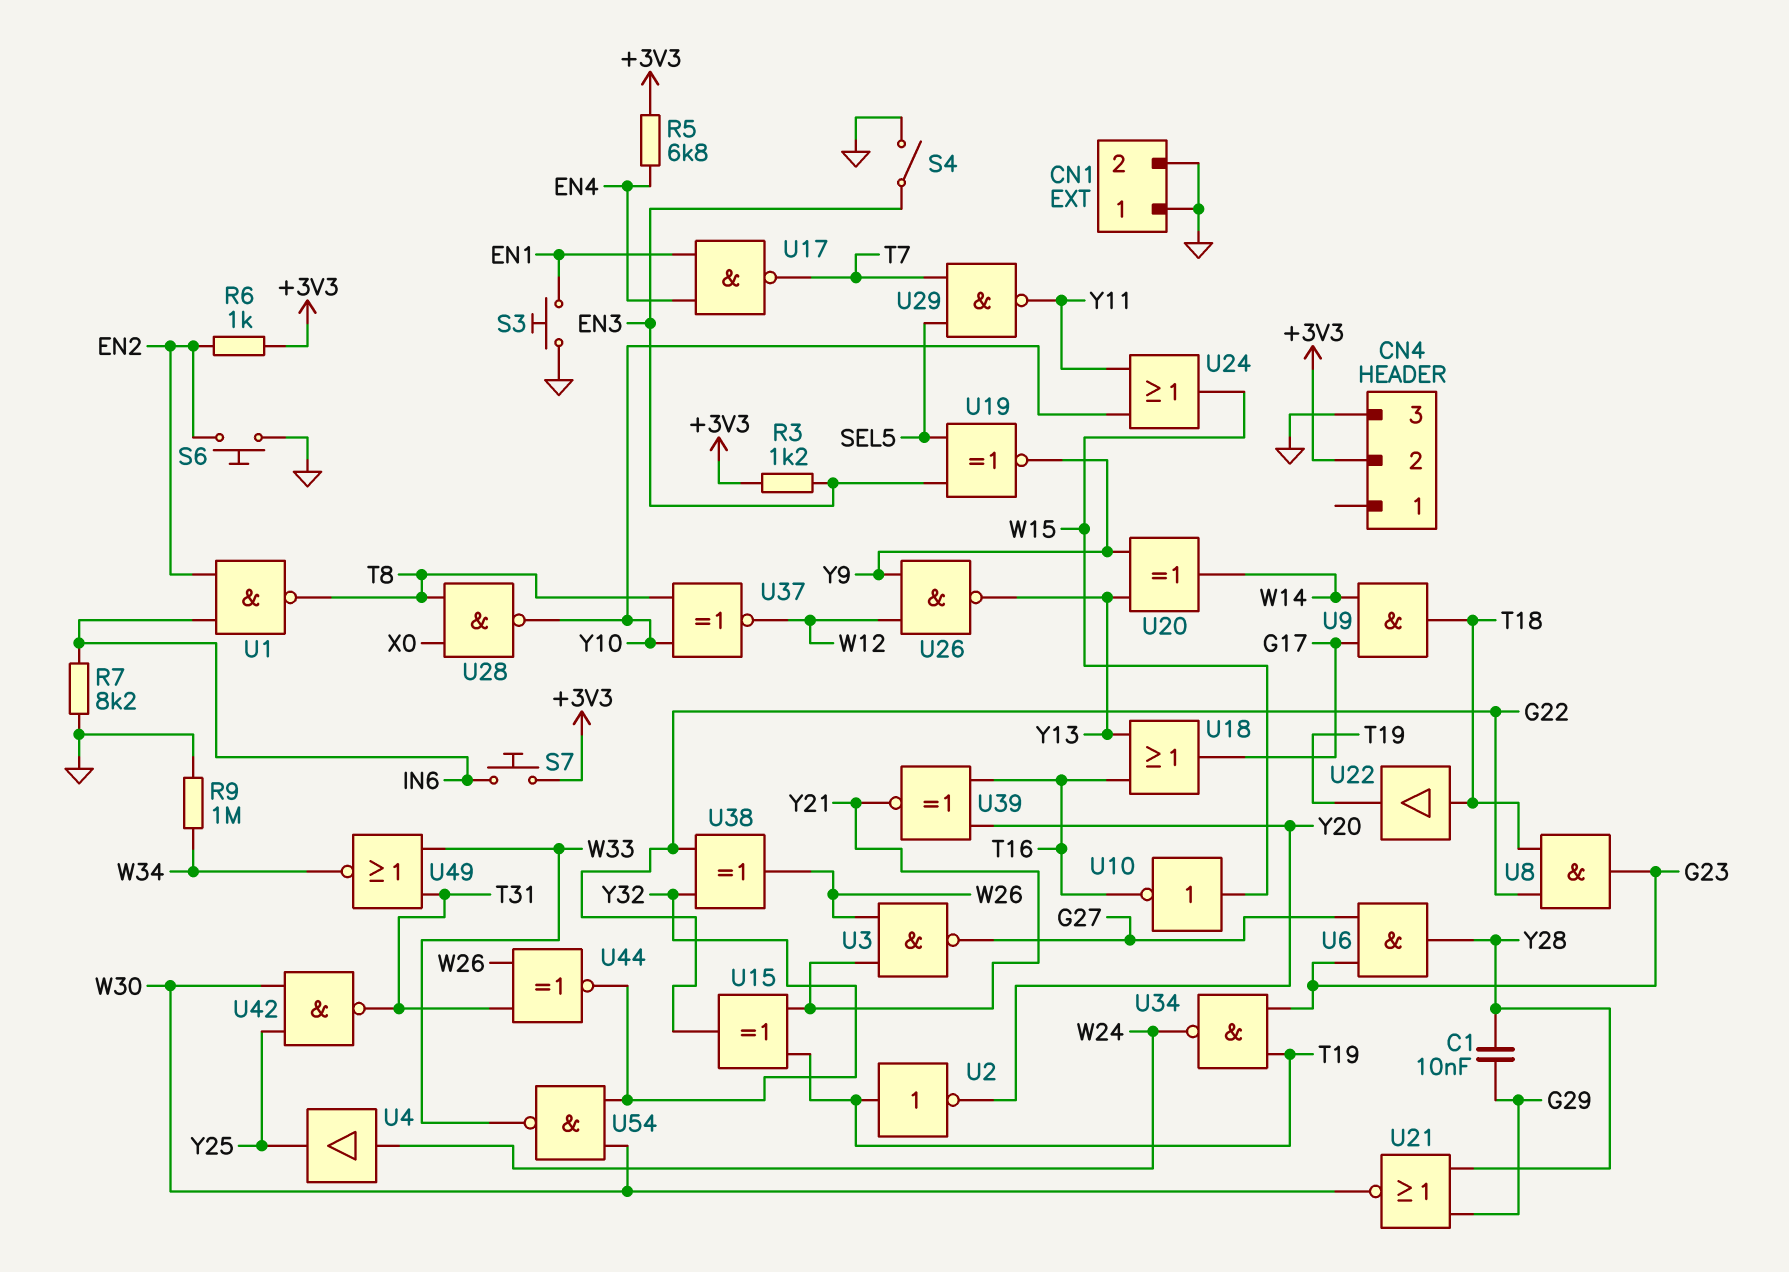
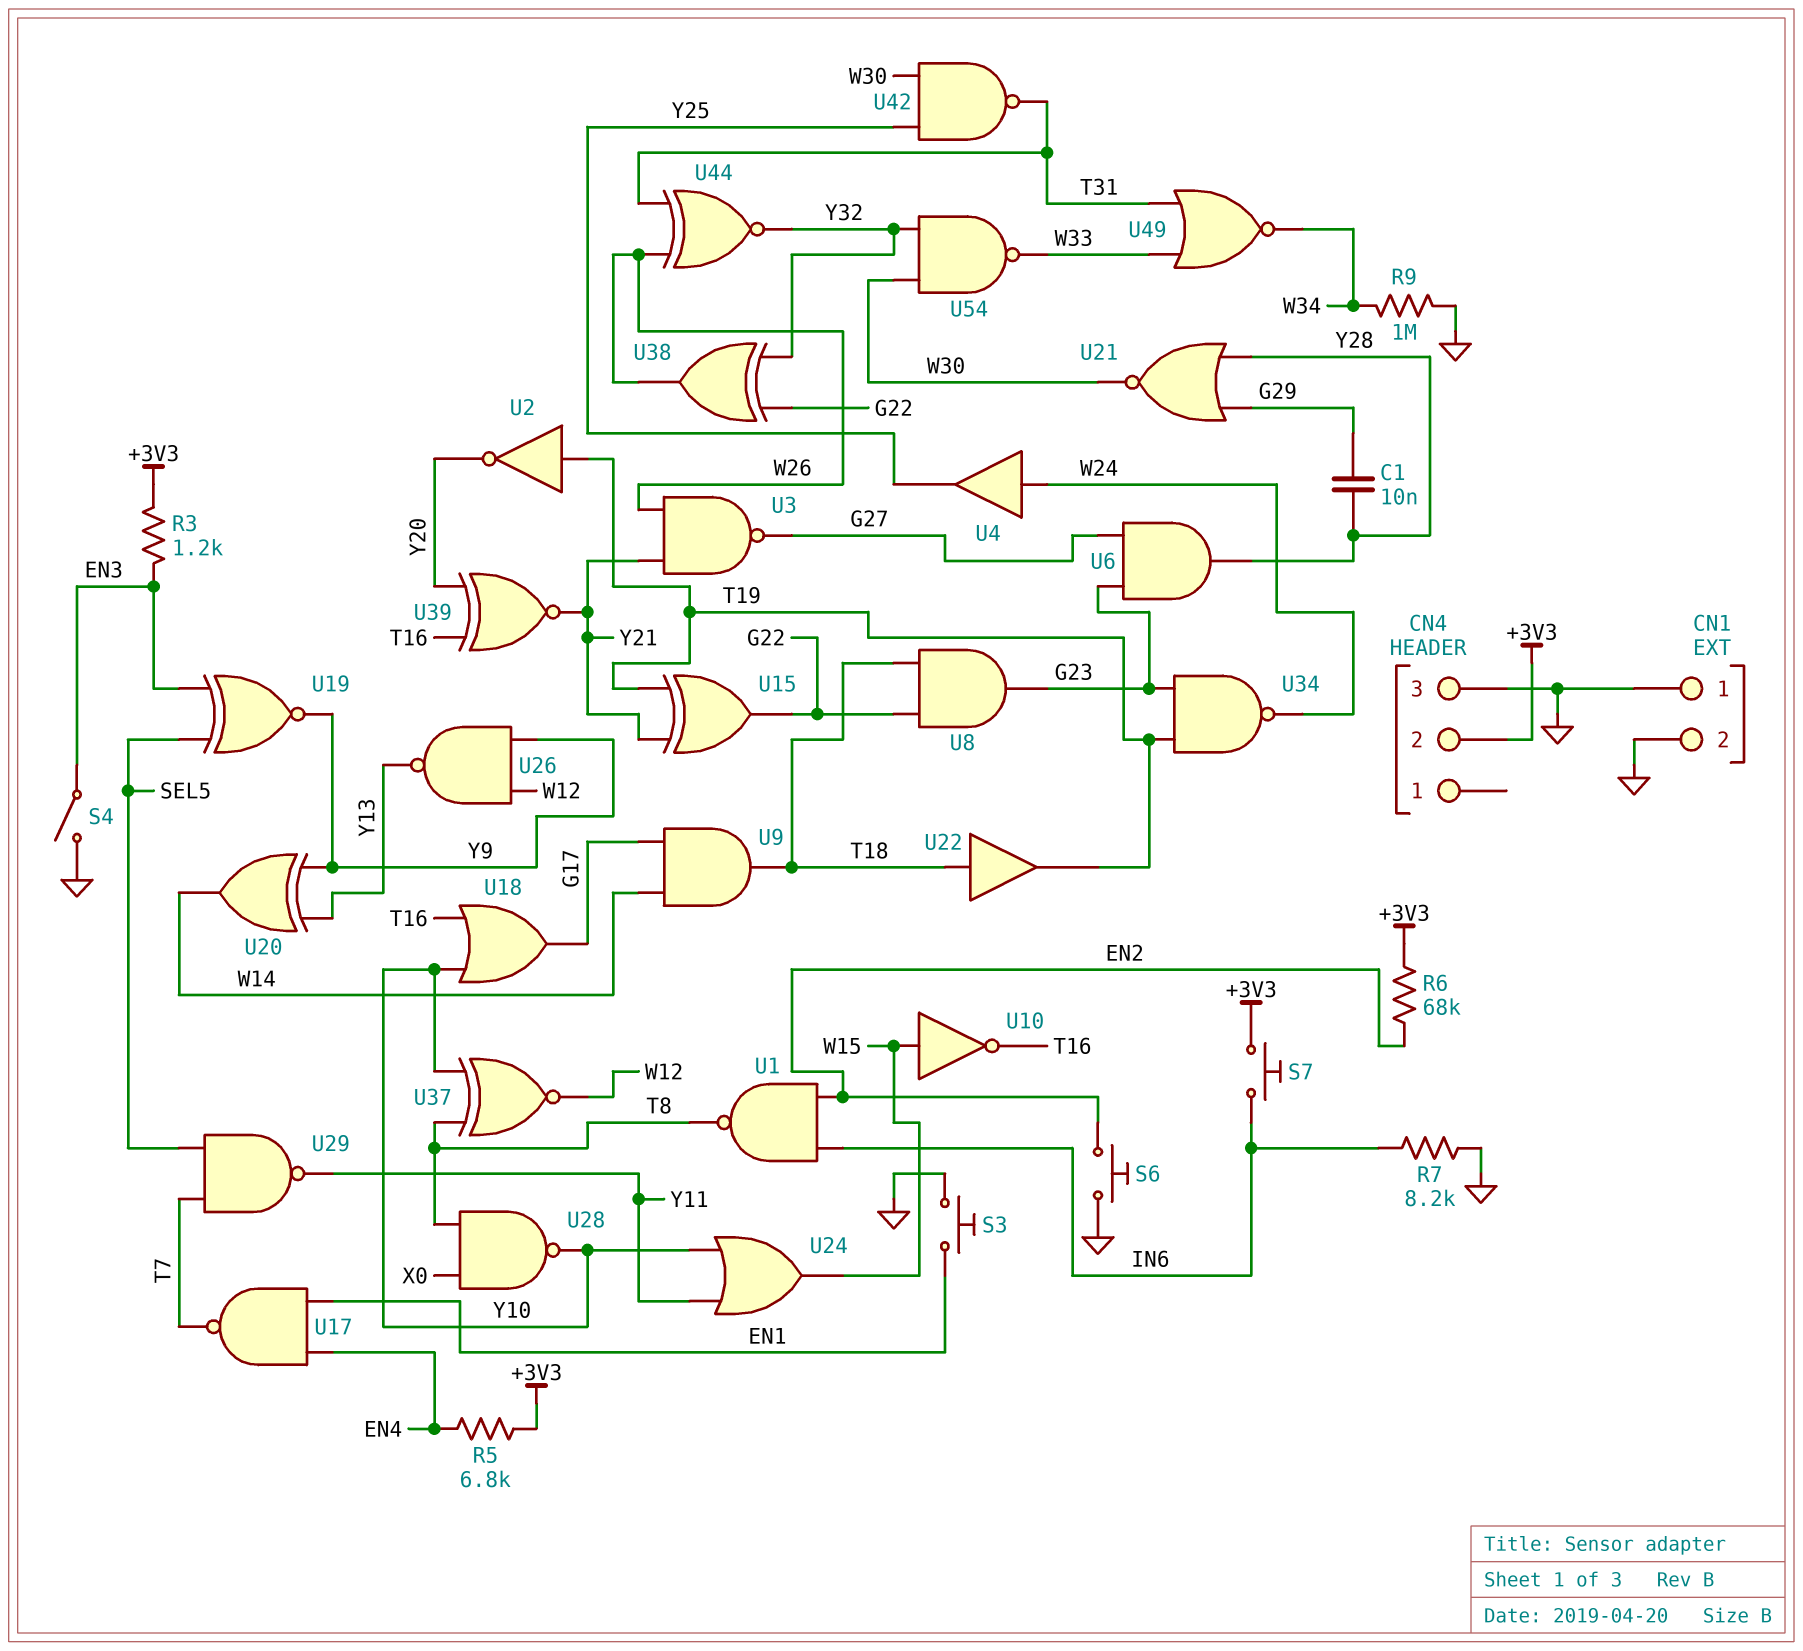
R6: 1k (+3V3, EN2) -> 68k (+3V3, EN2)
U18: OR (in T16, in Y13, out G17) -> OR (in T16, in Y10, out G17)

